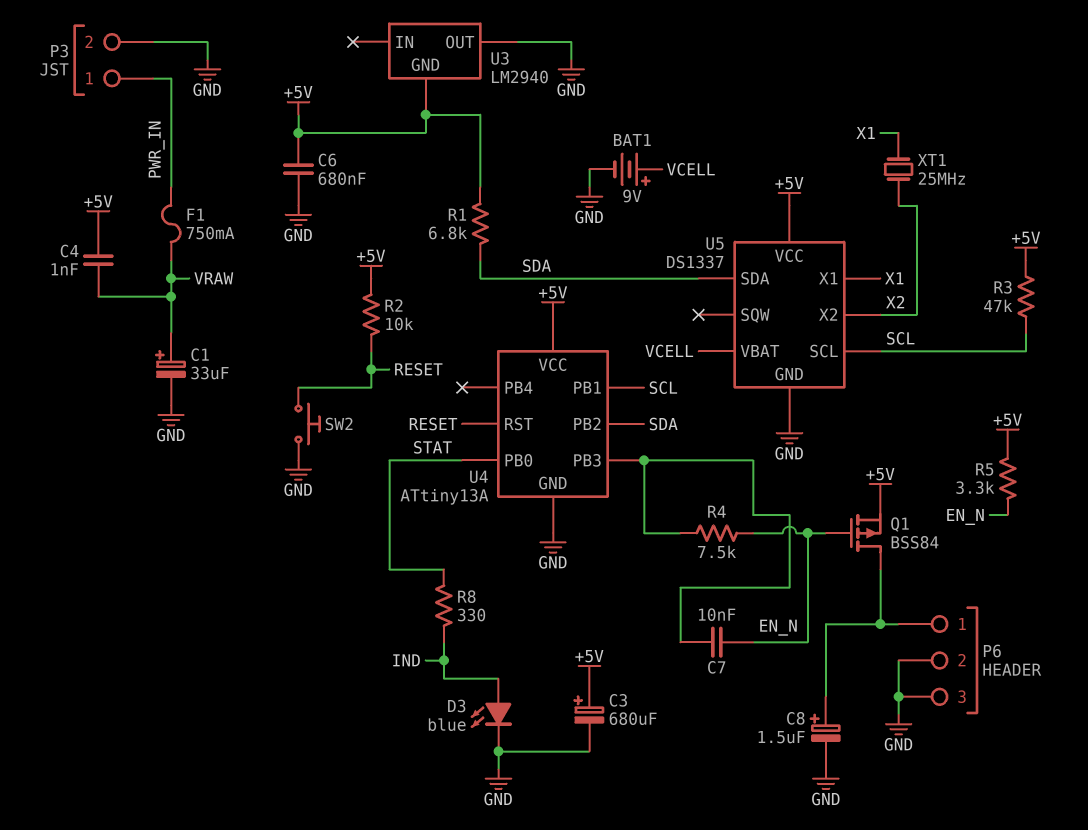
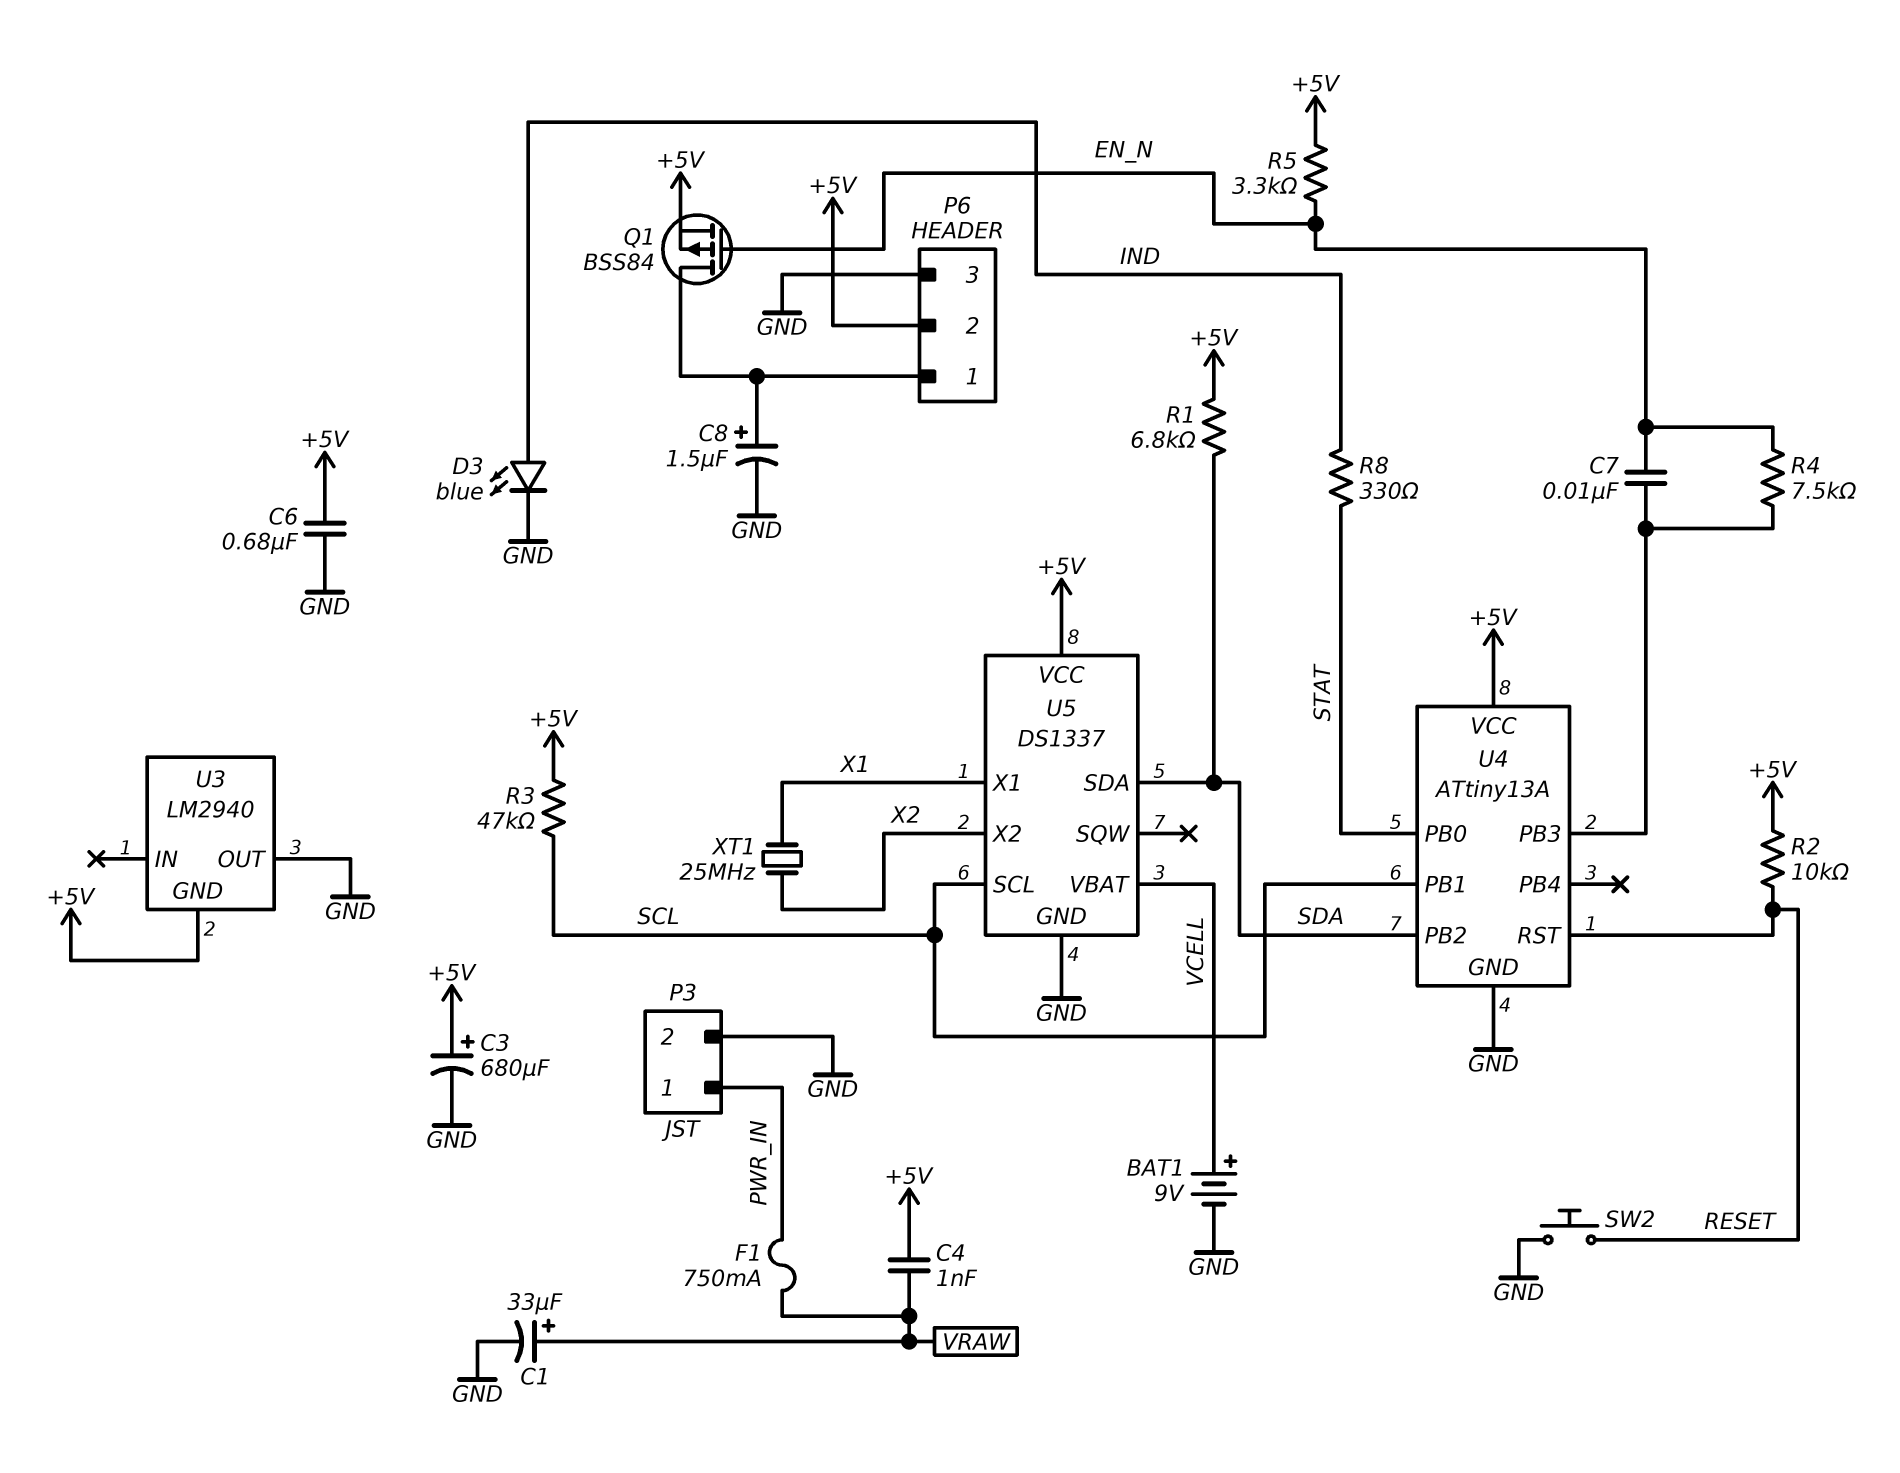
P6 pin 2: GND -> +5V

